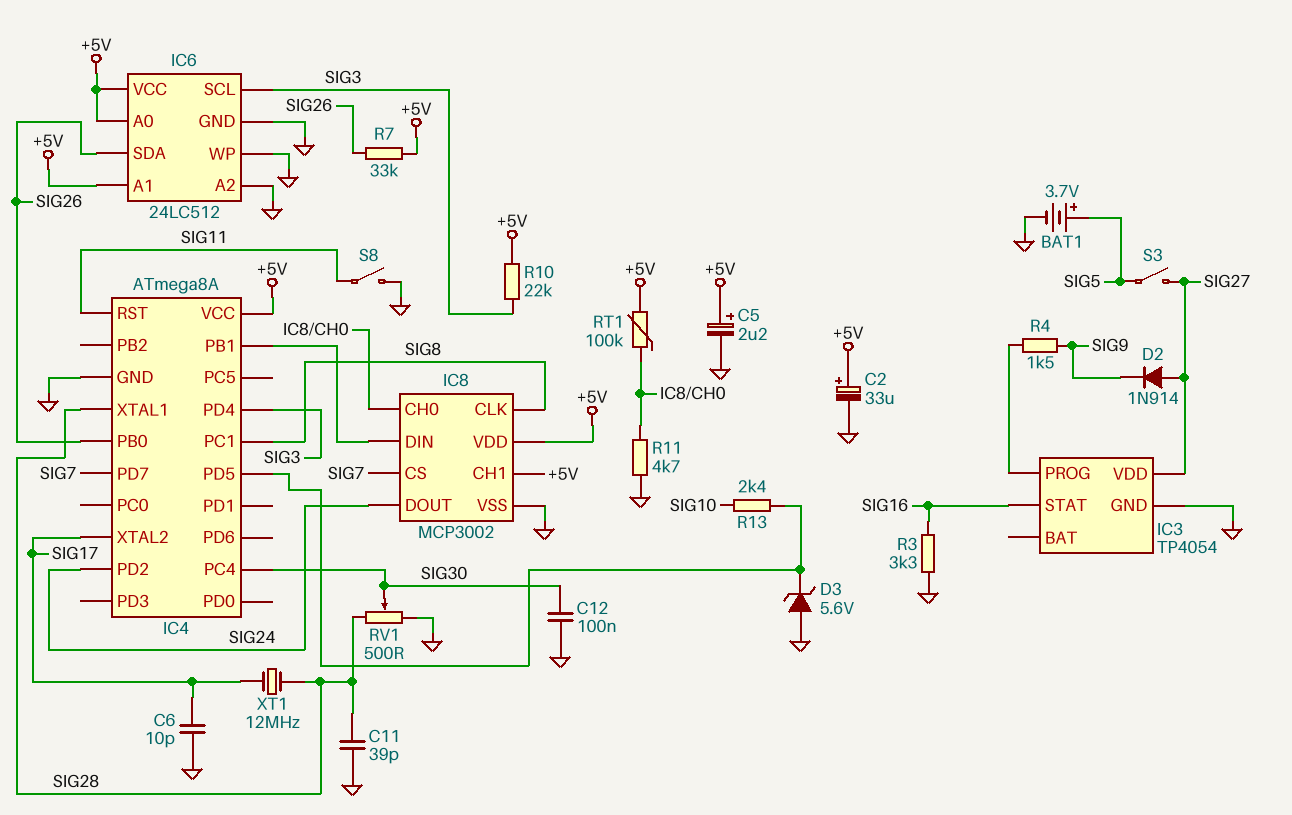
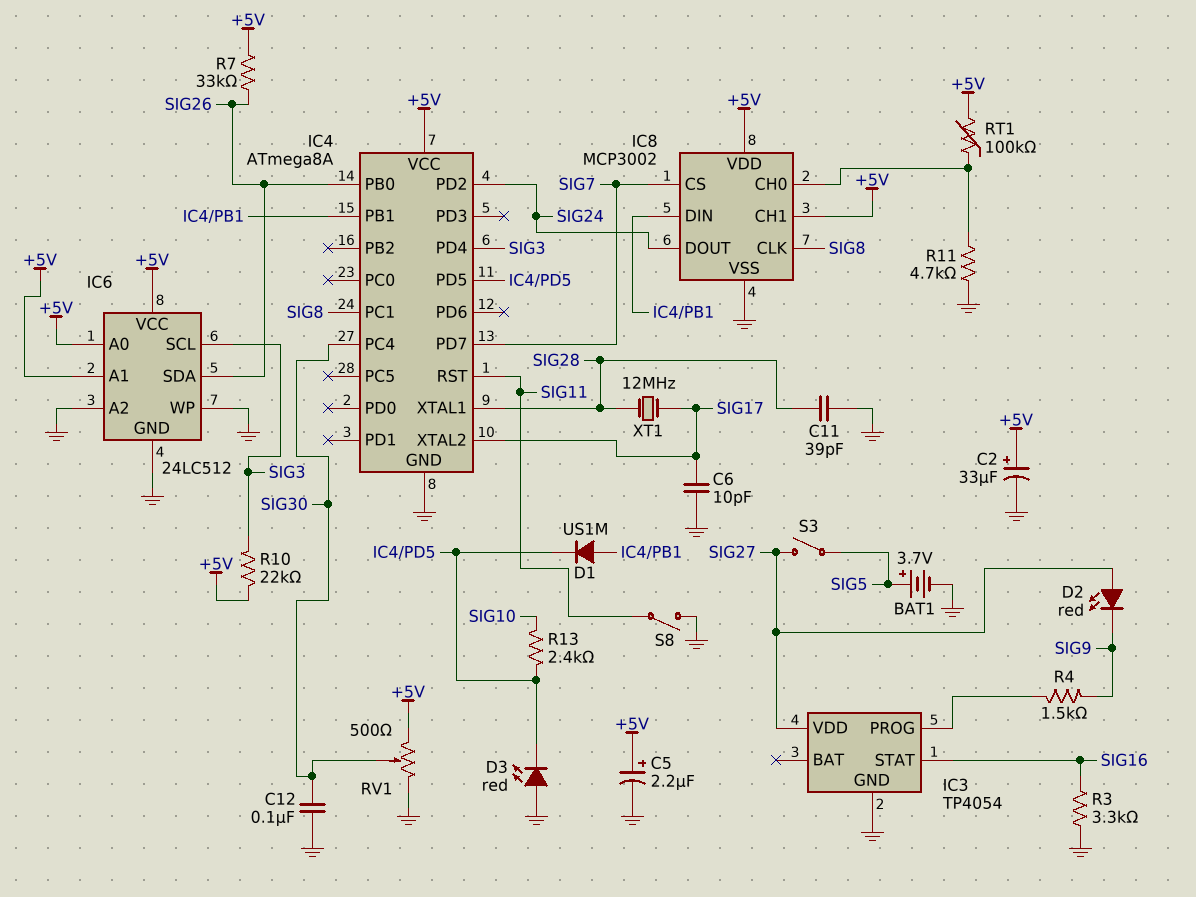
D1: none -> diode US1M (A IC4/PB1, K IC4/PD5)
D2: diode 1N914 (A SIG27, K SIG9) -> LED red (A SIG27, K SIG9)
D3: zener 5.6V (A GND, K IC4/PD5) -> LED red (A GND, K IC4/PD5)
RV1: 500 (GND, SIG28, wiper SIG30) -> 500 (+5V, GND, wiper SIG30)

